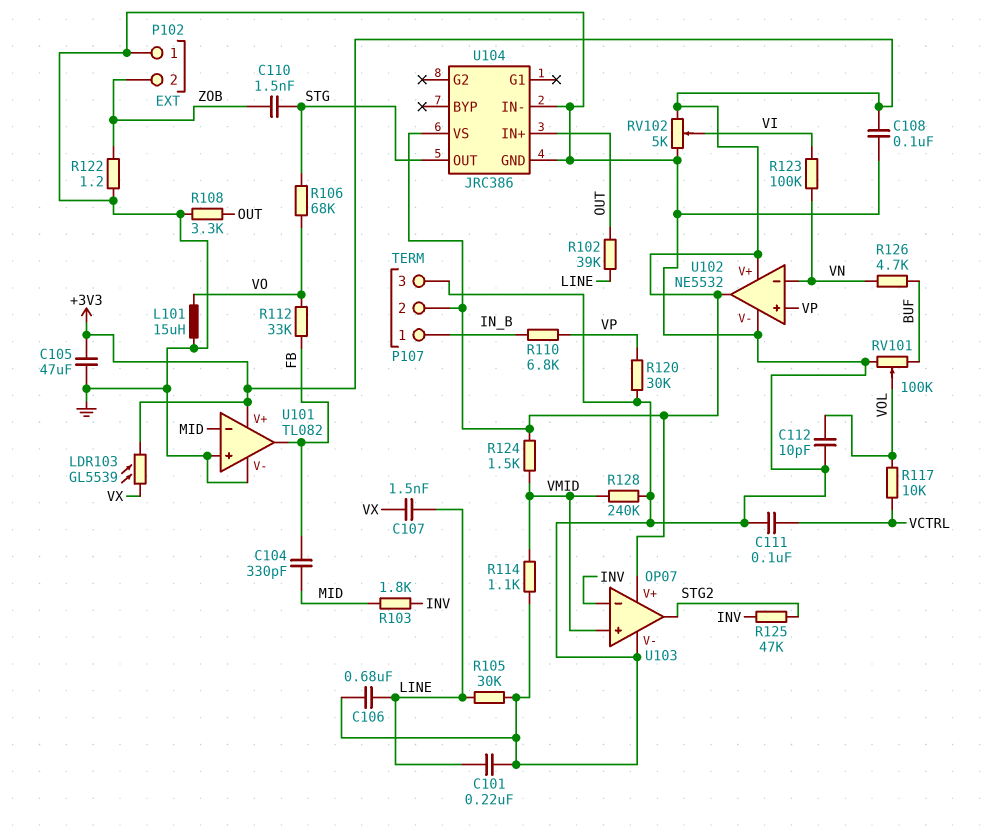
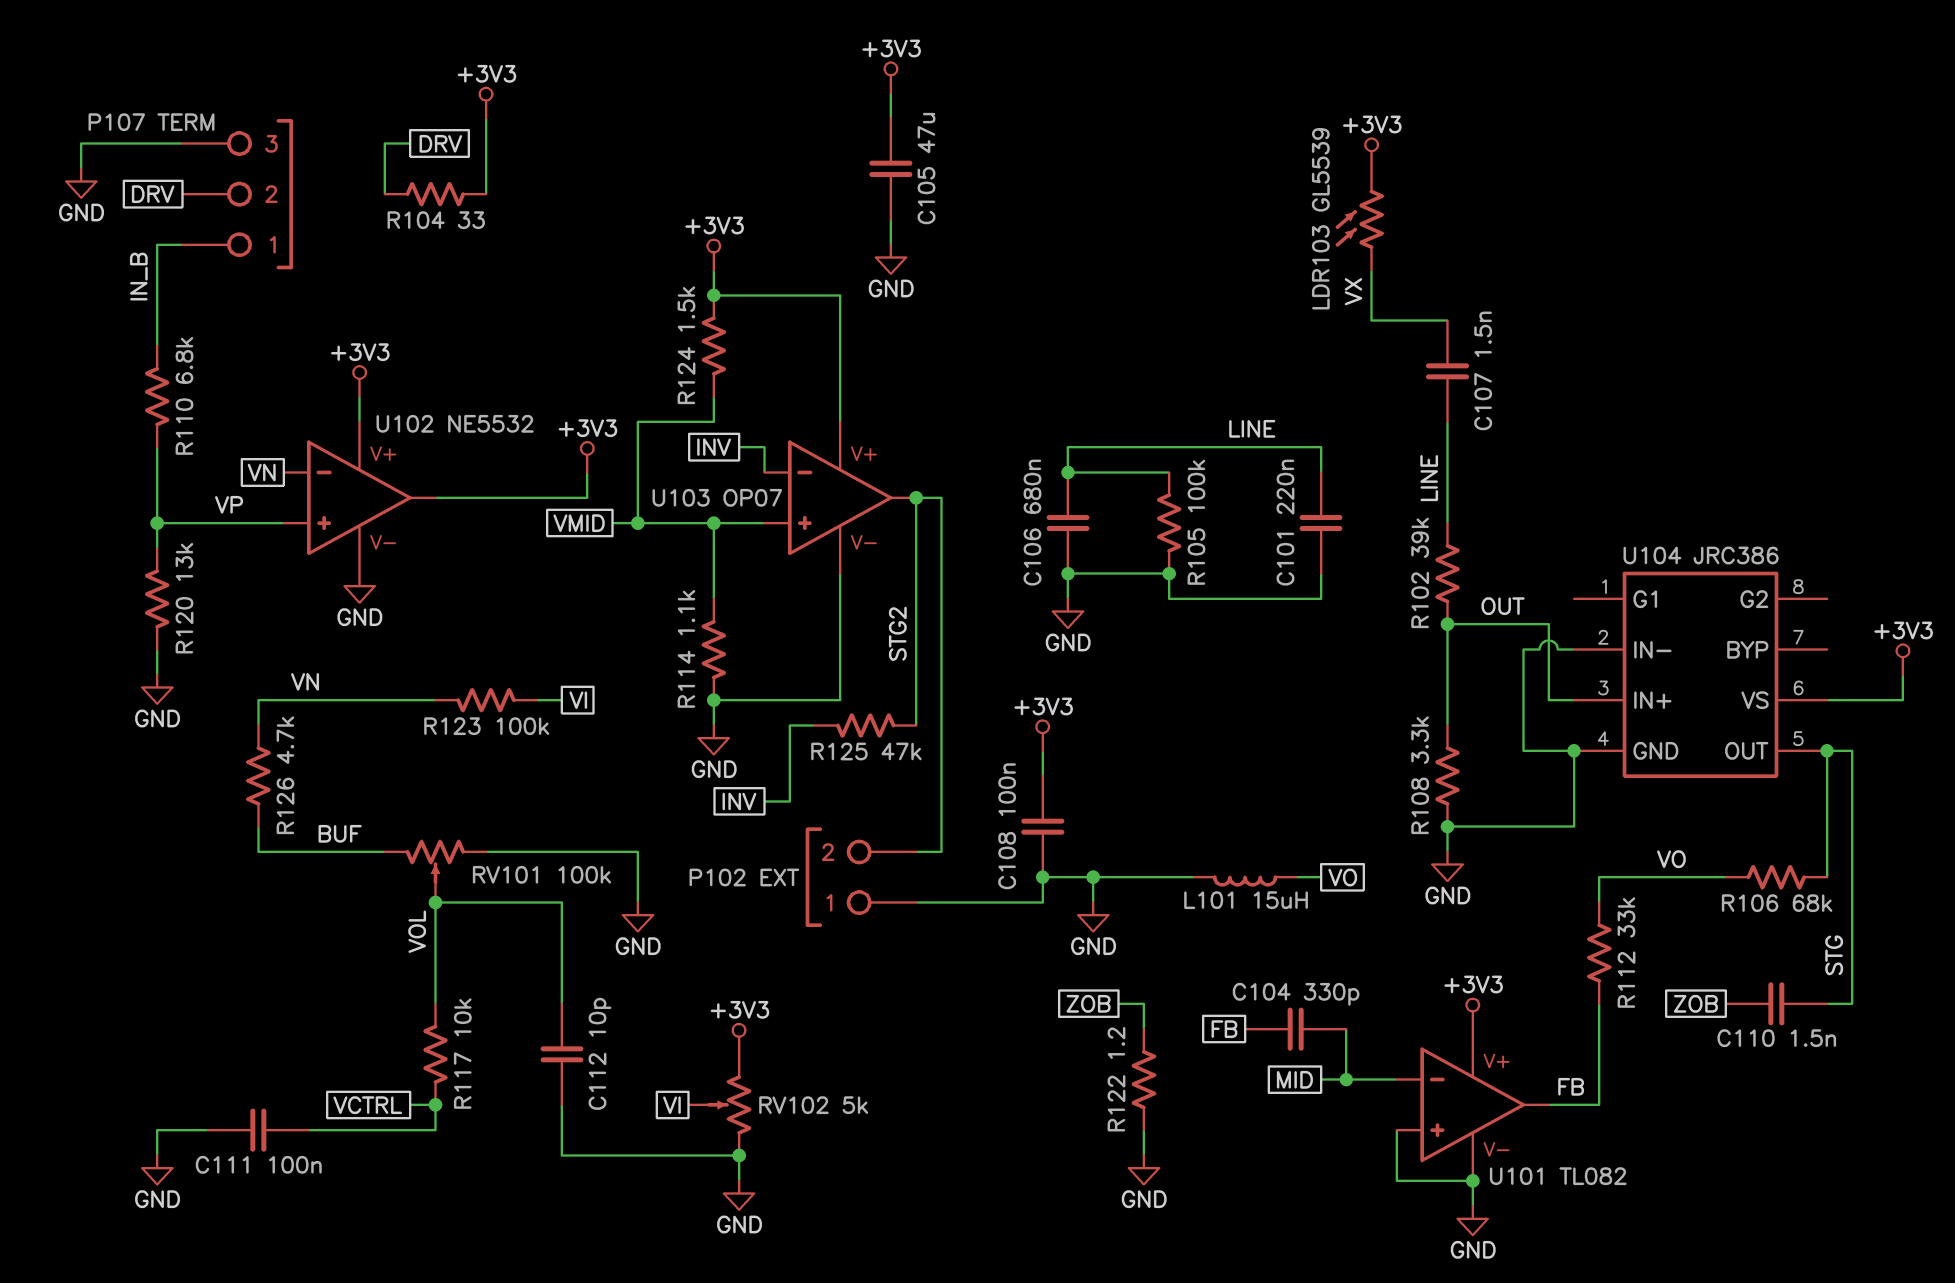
P102 pin 2: ZOB -> STG2
P107 pin 2: +3V3 -> DRV
R103: 1.8k (INV, MID) -> none
R104: none -> 33 (+3V3, DRV)
R105: 30k (GND, LINE) -> 100k (GND, LINE)
R120: 30k (GND, VP) -> 13k (GND, VP)
R128: 240k (GND, VMID) -> none

